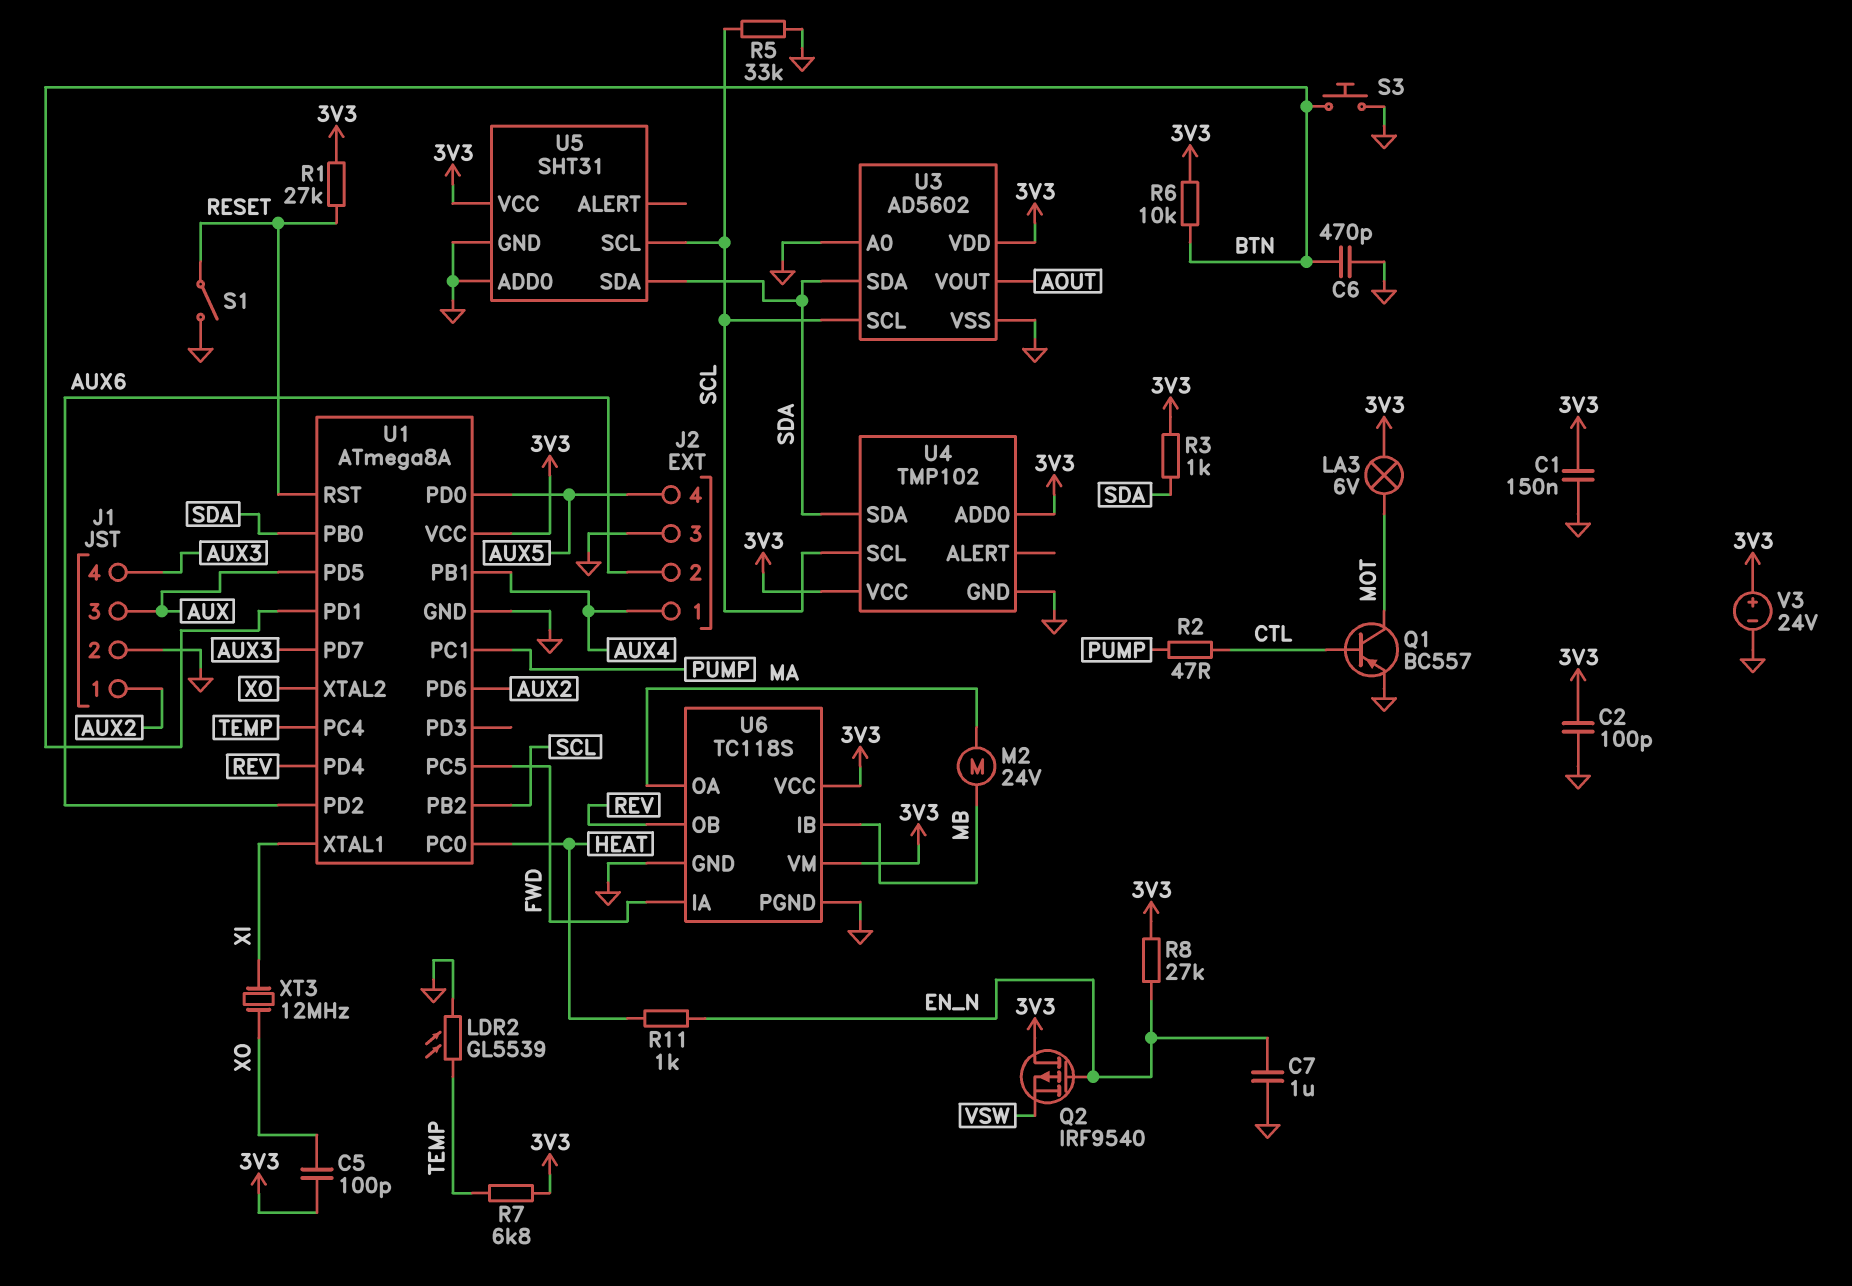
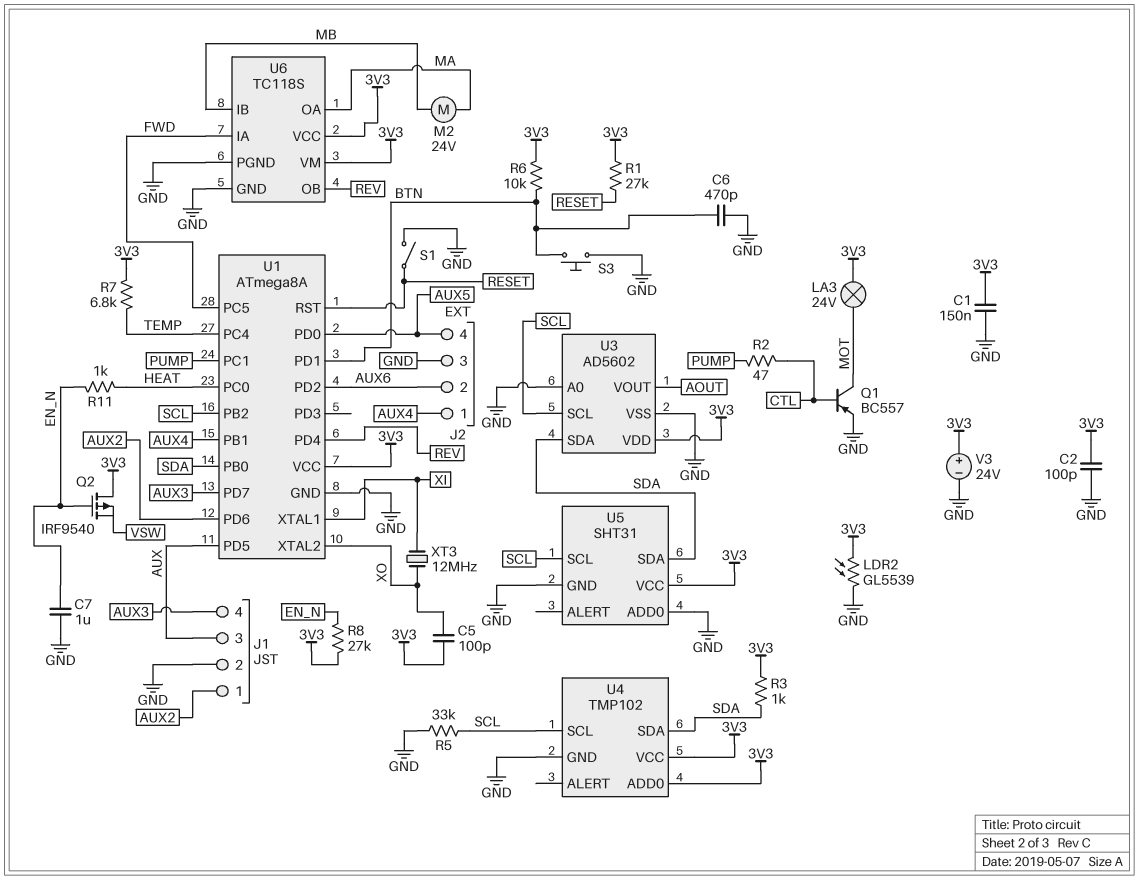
LA3: lamp 6V (3V3, MOT) -> lamp 24V (3V3, MOT)
LDR2: GL5539 (GND, TEMP) -> GL5539 (3V3, GND)

